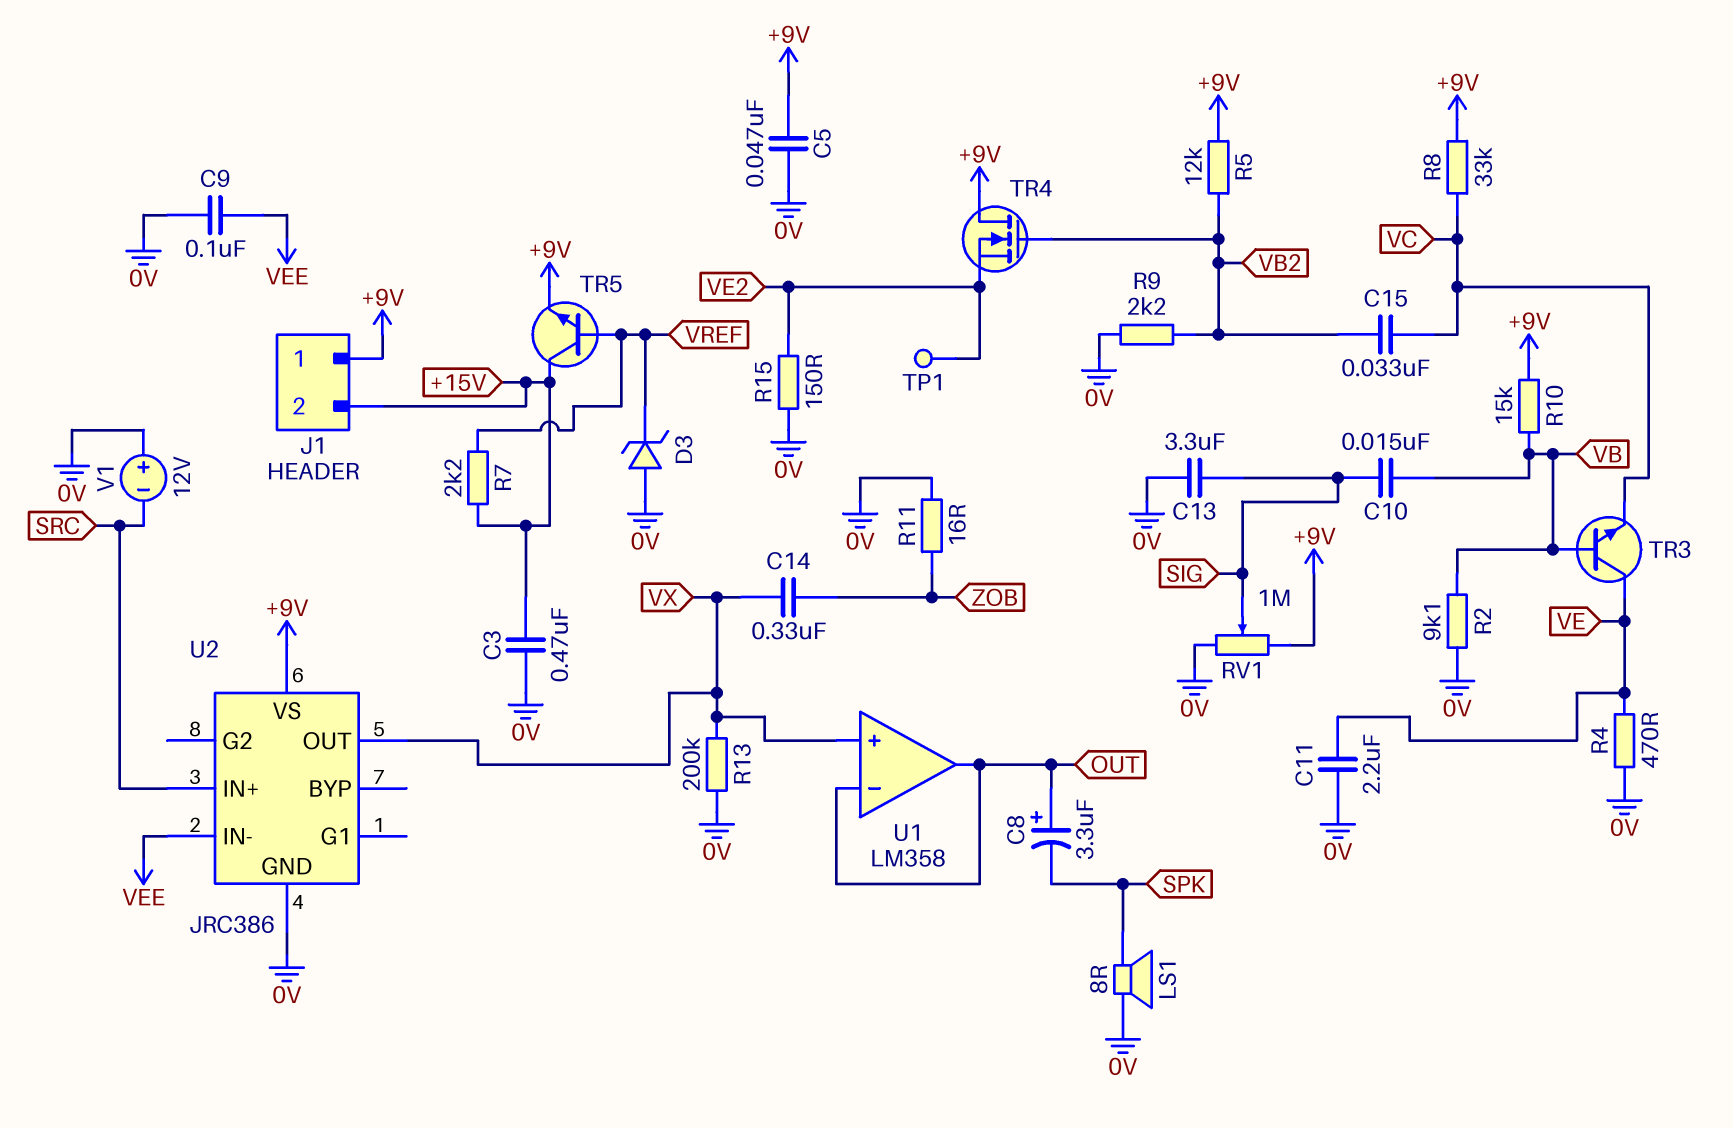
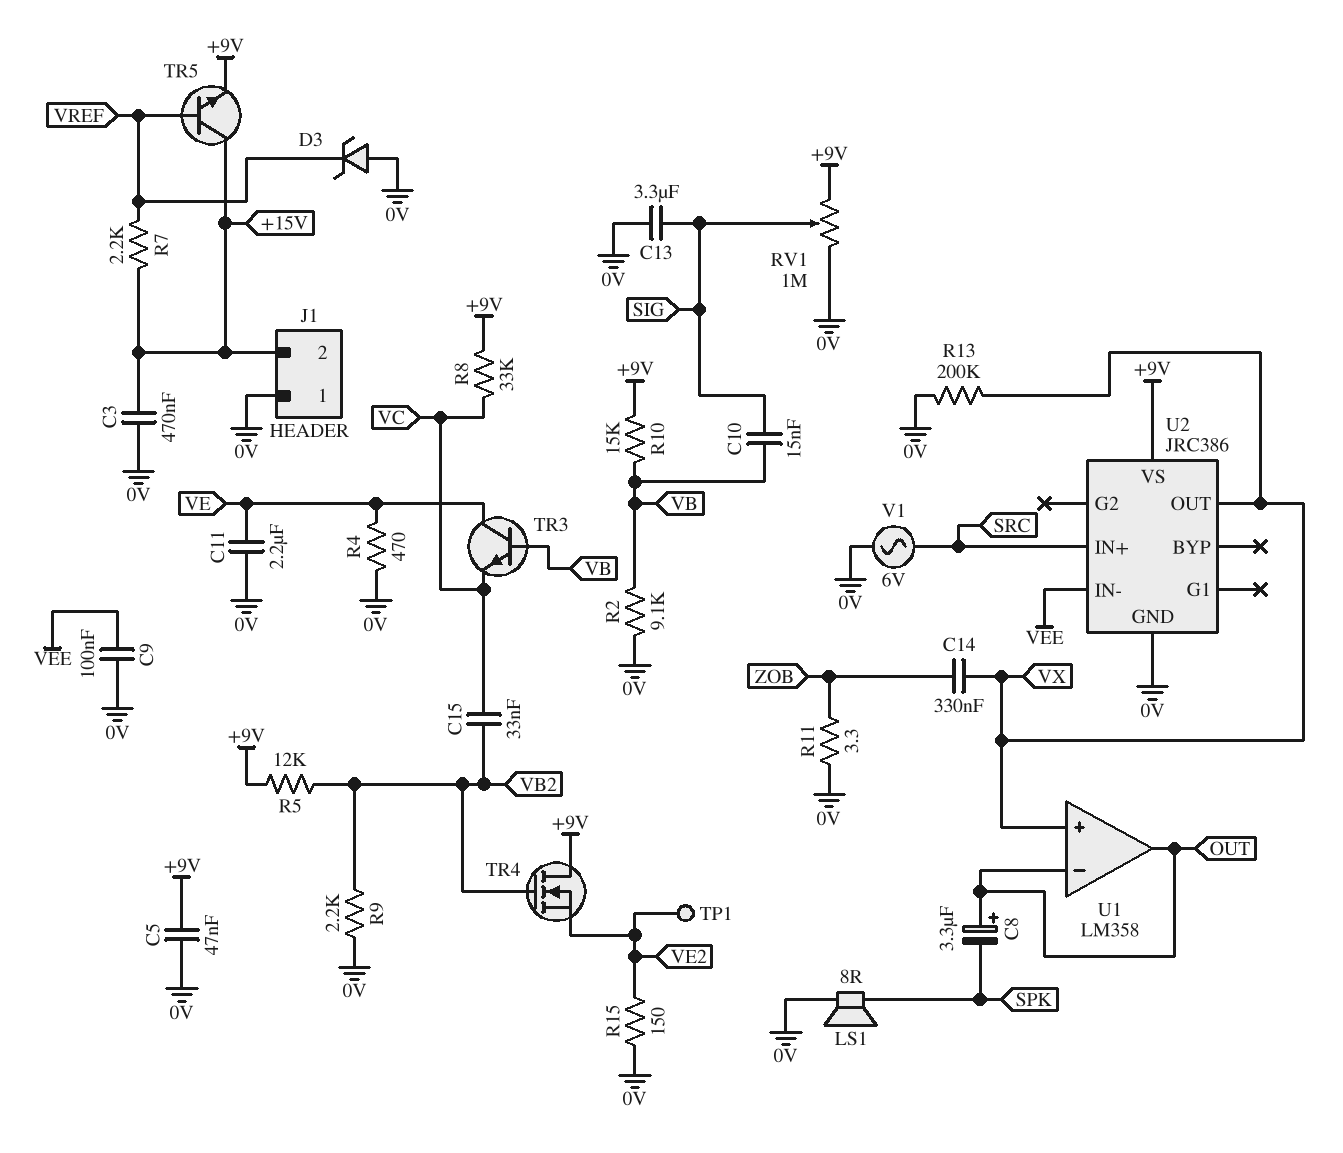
J1 pin 1: +9V -> 0V
R11: 16 (0V, ZOB) -> 3.3 (0V, ZOB)
V1: 12V (plus 0V, minus SRC) -> AC 6V (0V, SRC)

